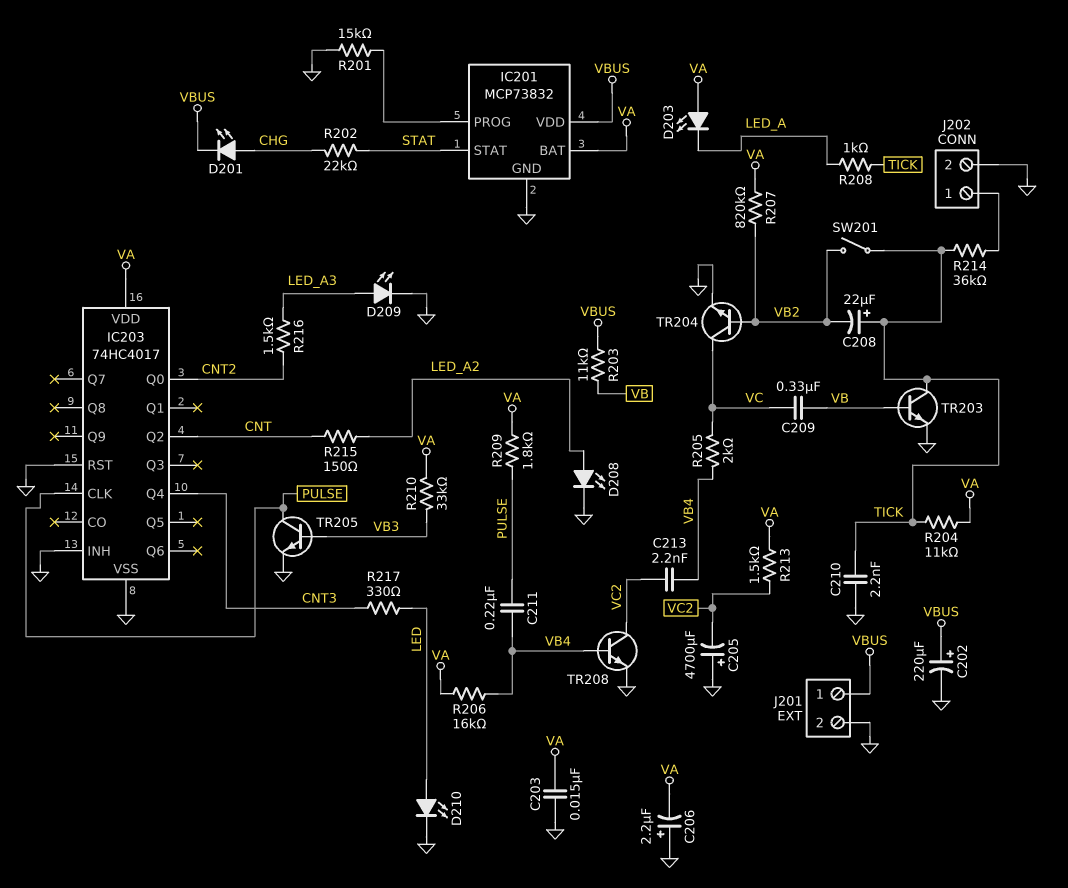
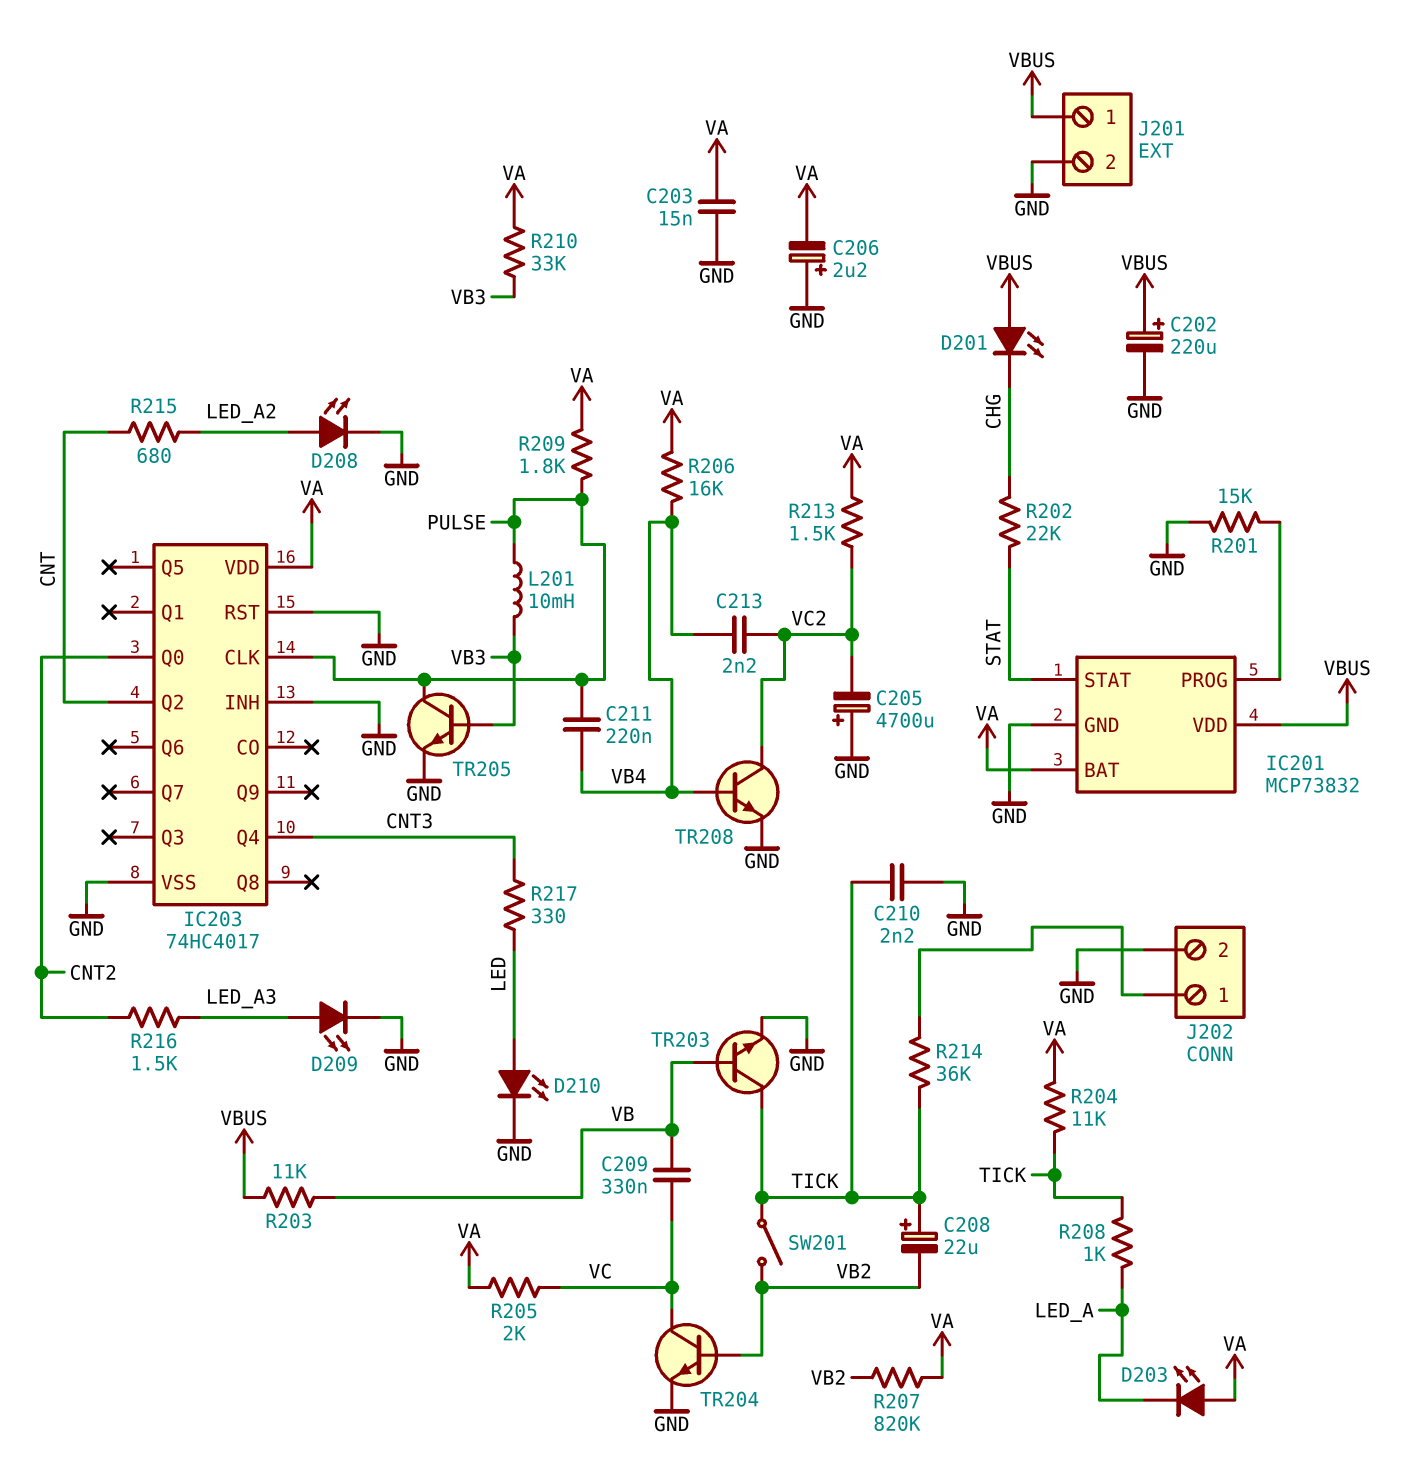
D201: LED (A CHG, K VBUS) -> LED (A VBUS, K CHG)
L201: none -> 10mH (PULSE, VB3)
R205: 2k (VB4, VC) -> 2k (VA, VC)
R215: 150 (CNT, LED_A2) -> 680 (CNT, LED_A2)

